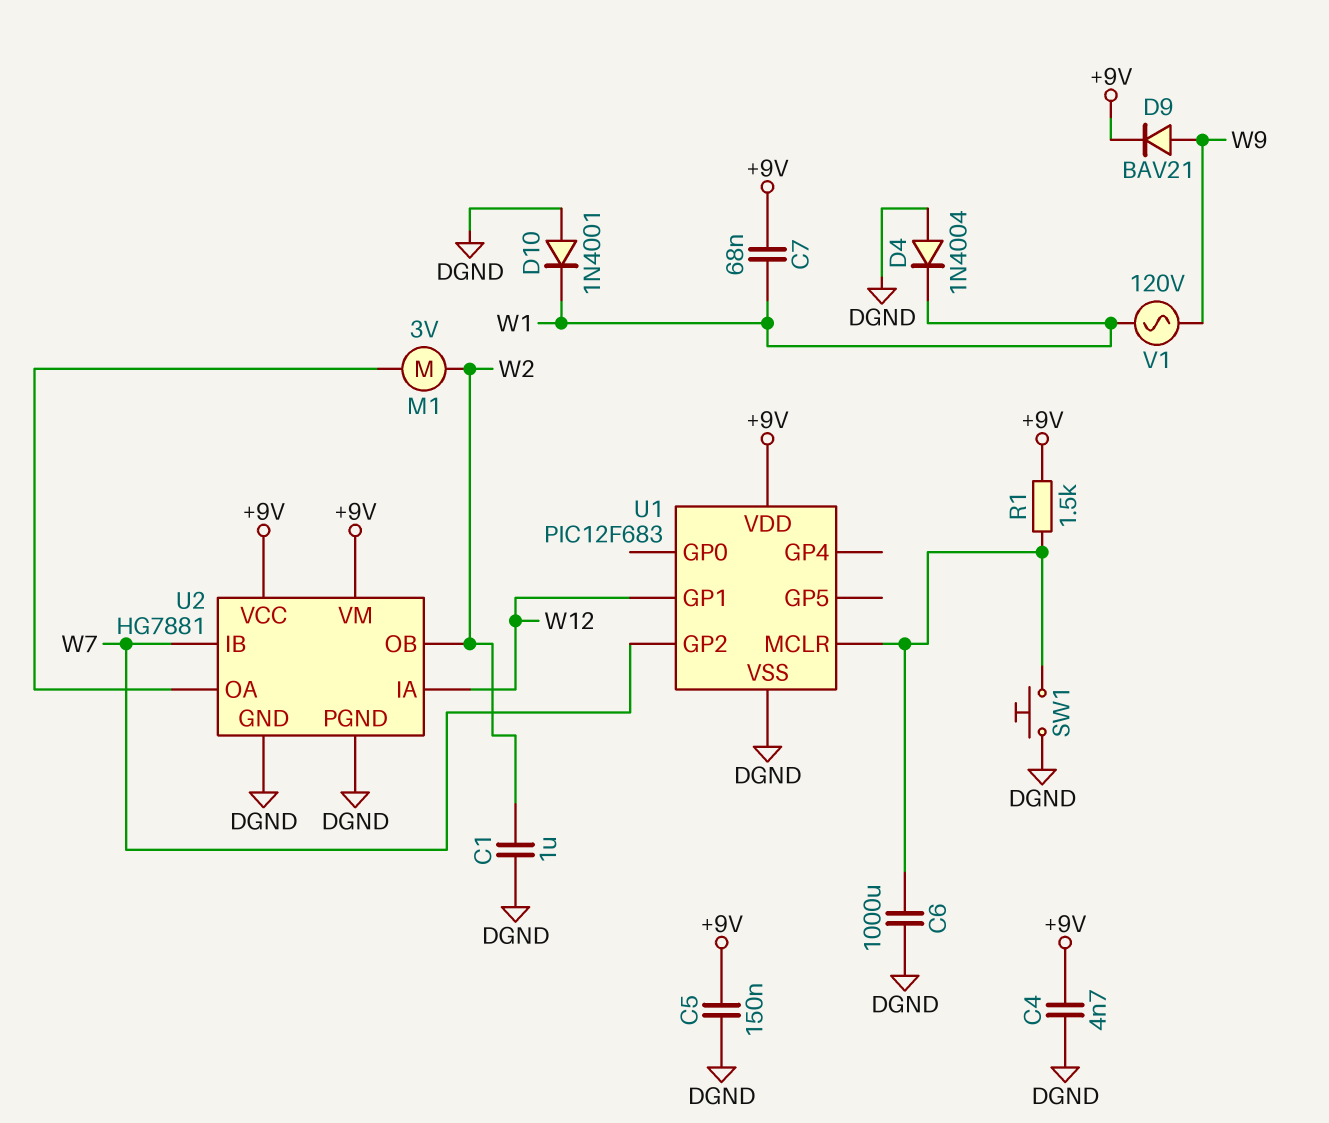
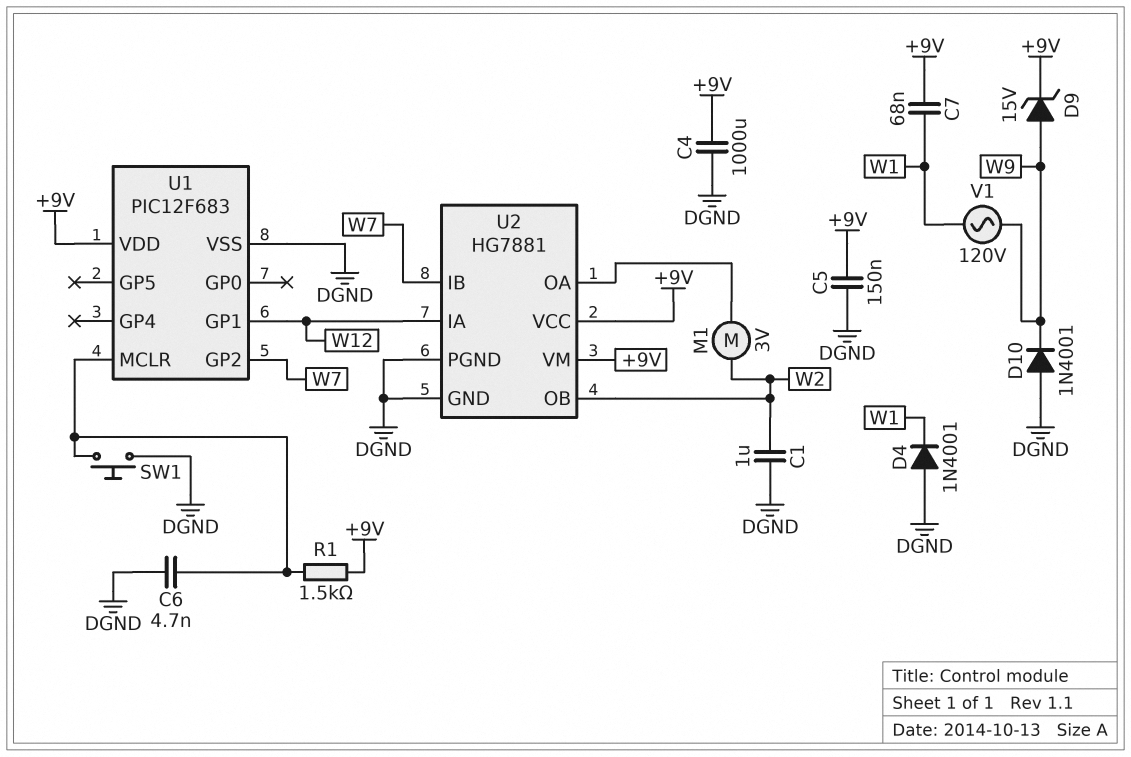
C4: 4.7nF (+9V, DGND) -> 1000uF (+9V, DGND)
C6: 1000uF (DGND, U1/MCLR) -> 4.7nF (DGND, U1/MCLR)
D4: diode 1N4004 (A DGND, K W1) -> diode 1N4001 (A DGND, K W1)
D9: diode BAV21 (A W9, K +9V) -> zener 15V (A W9, K +9V)
D10: diode 1N4001 (A DGND, K W1) -> diode 1N4001 (A DGND, K W9)

